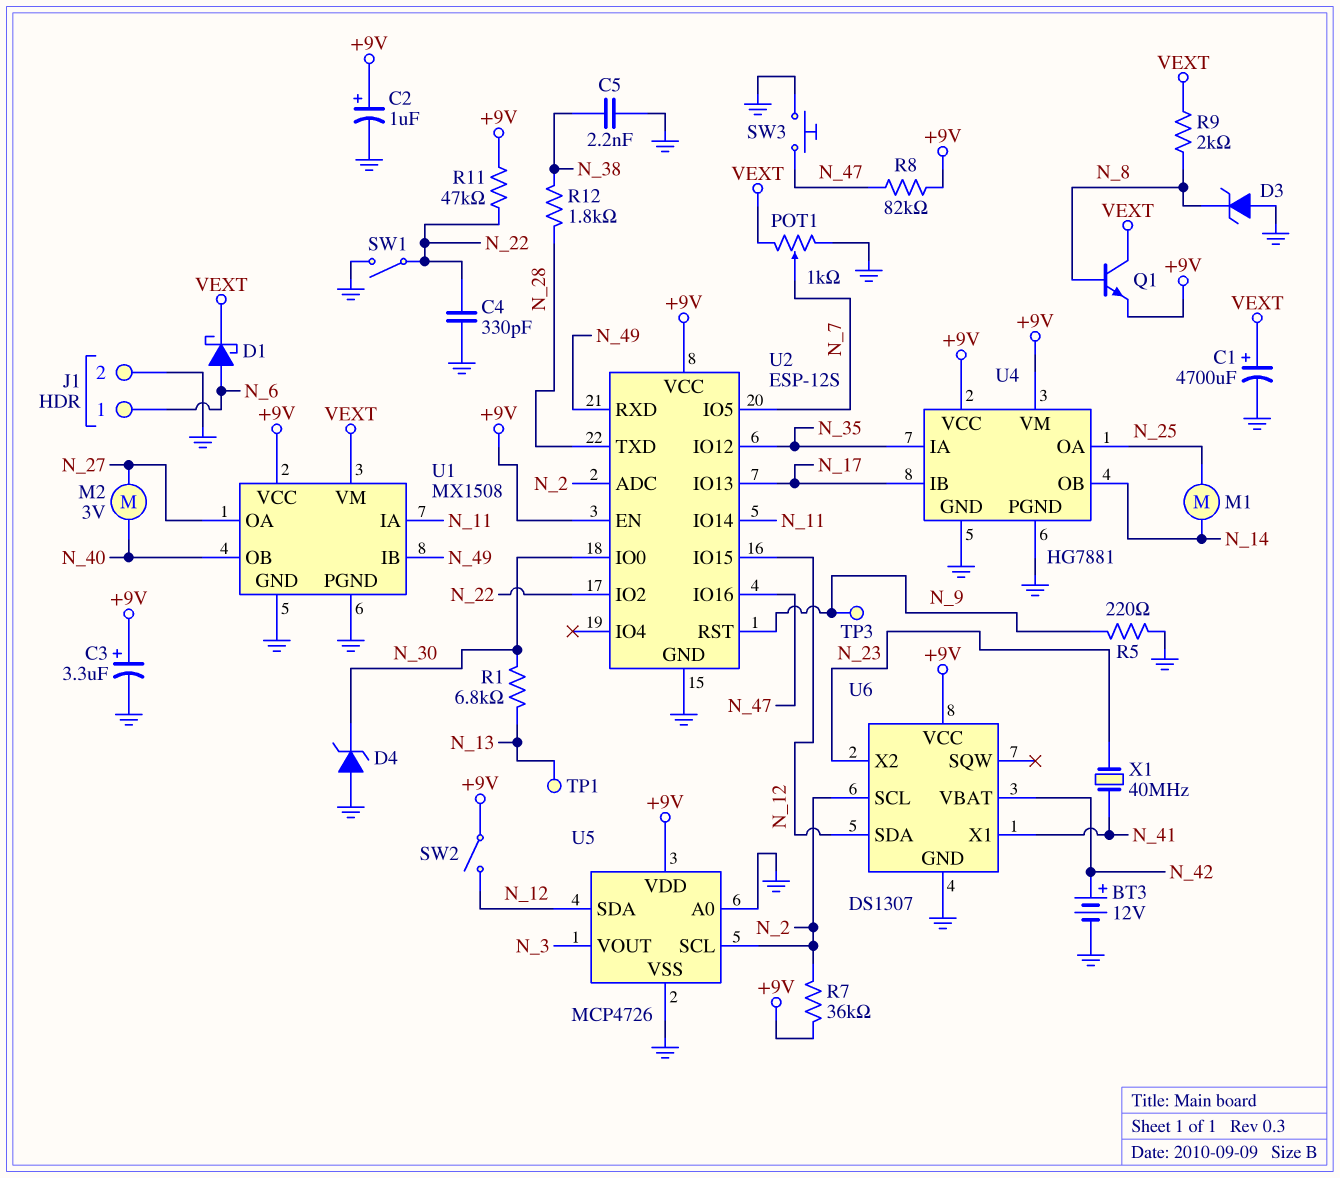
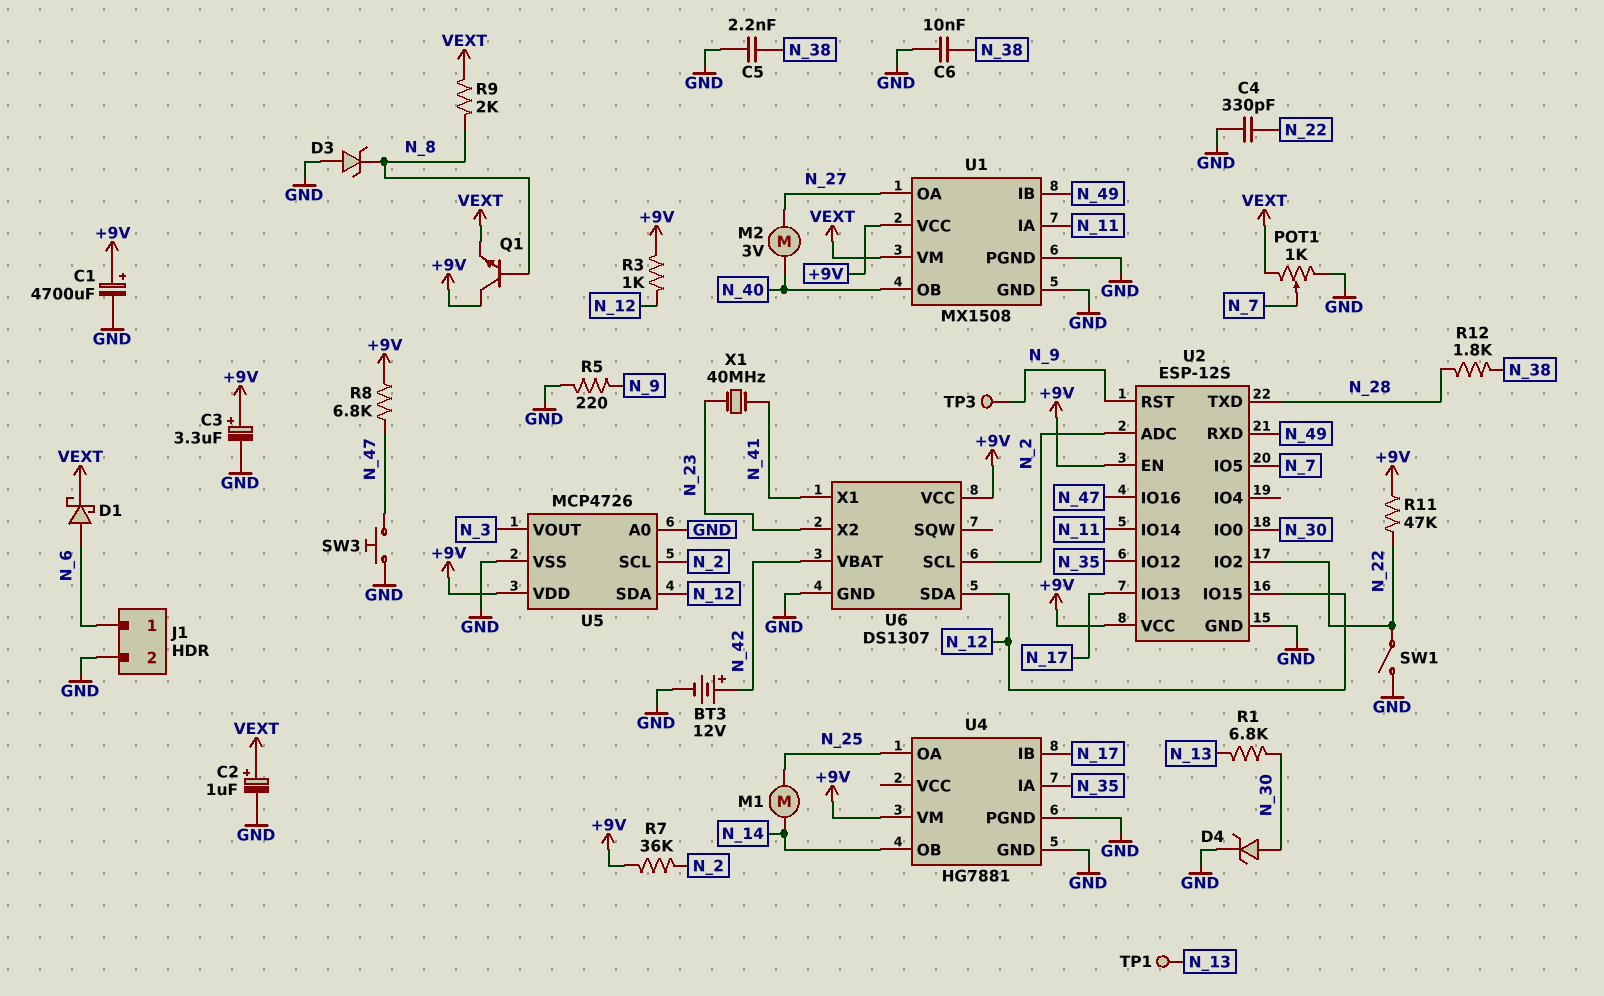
C1: 4700uF (plus VEXT, minus GND) -> 4700uF (plus +9V, minus GND)
C2: 1uF (plus +9V, minus GND) -> 1uF (plus VEXT, minus GND)
C6: none -> 10nF (GND, N_38)
D4: zener (A GND, K N_30) -> zener (A N_30, K GND)
Q1: NPN (B N_8, C VEXT, E +9V) -> NPN (B N_8, C +9V, E VEXT)
R3: none -> 1k (+9V, N_12)
R8: 82k (+9V, N_47) -> 6.8k (+9V, N_47)
SW2: switch (+9V, N_12) -> none
U4 pin VCC: +9V -> none

